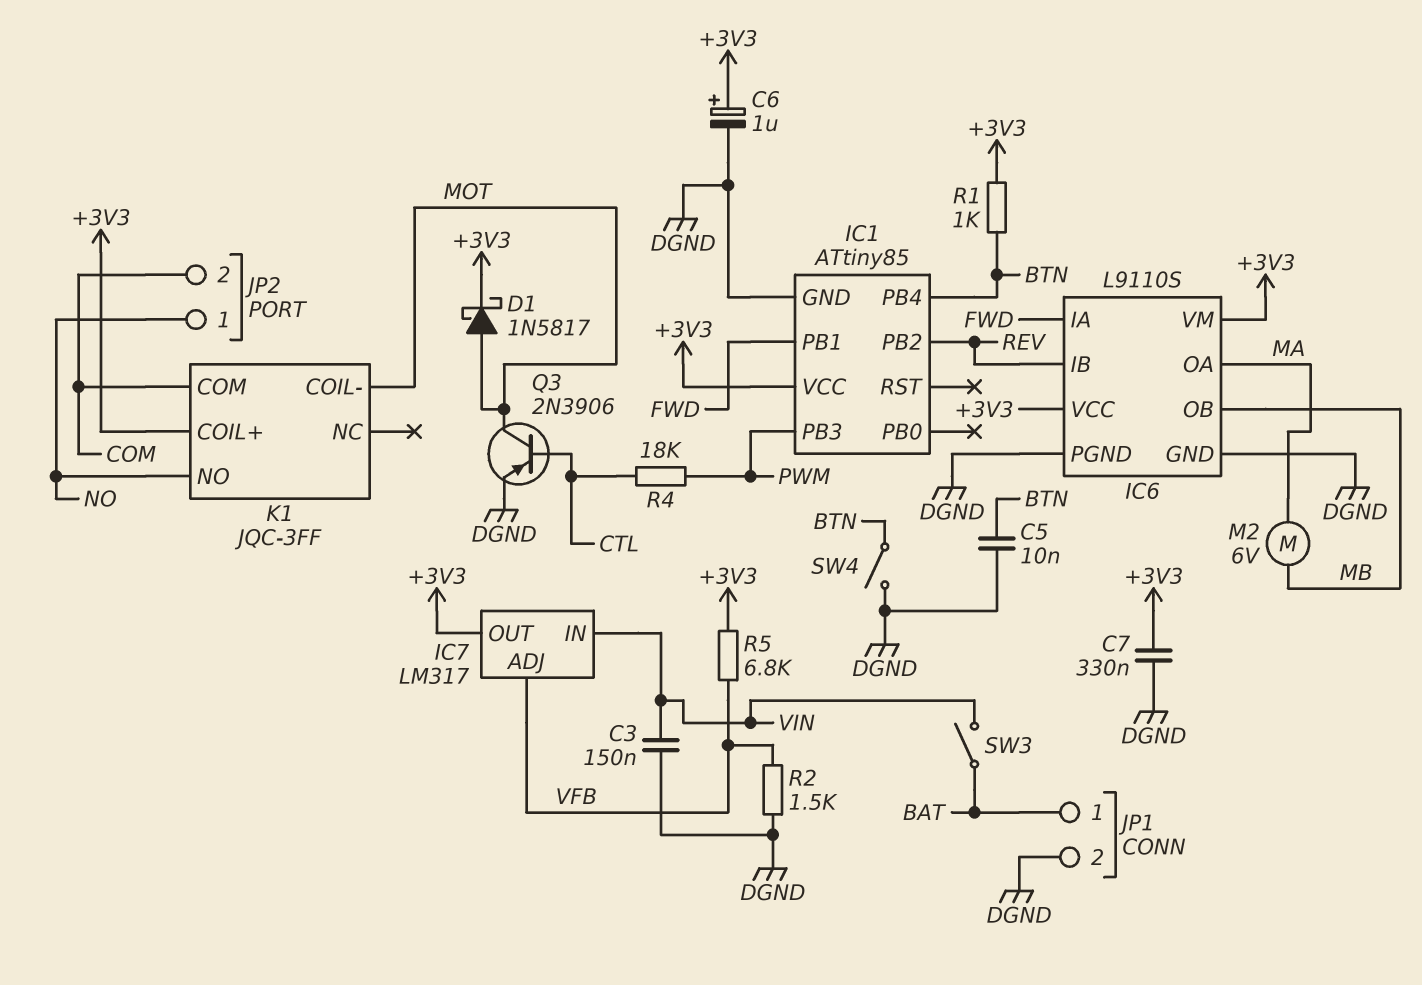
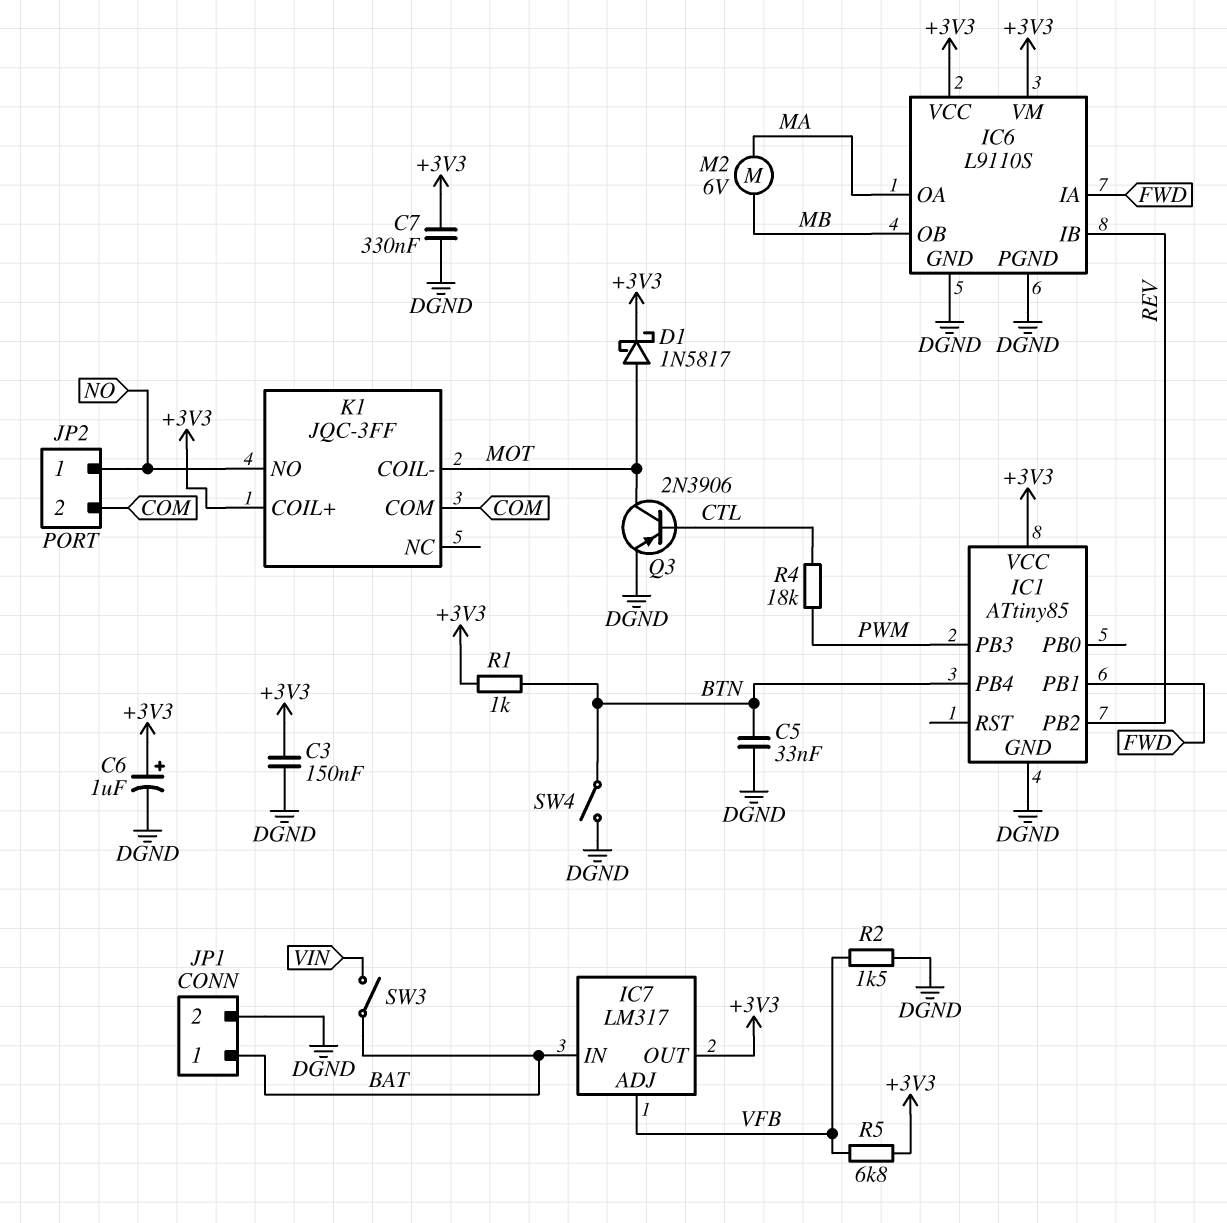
C3: 150nF (DGND, VIN) -> 150nF (+3V3, DGND)
C5: 10nF (BTN, DGND) -> 33nF (BTN, DGND)
IC7 pin IN: VIN -> BAT

